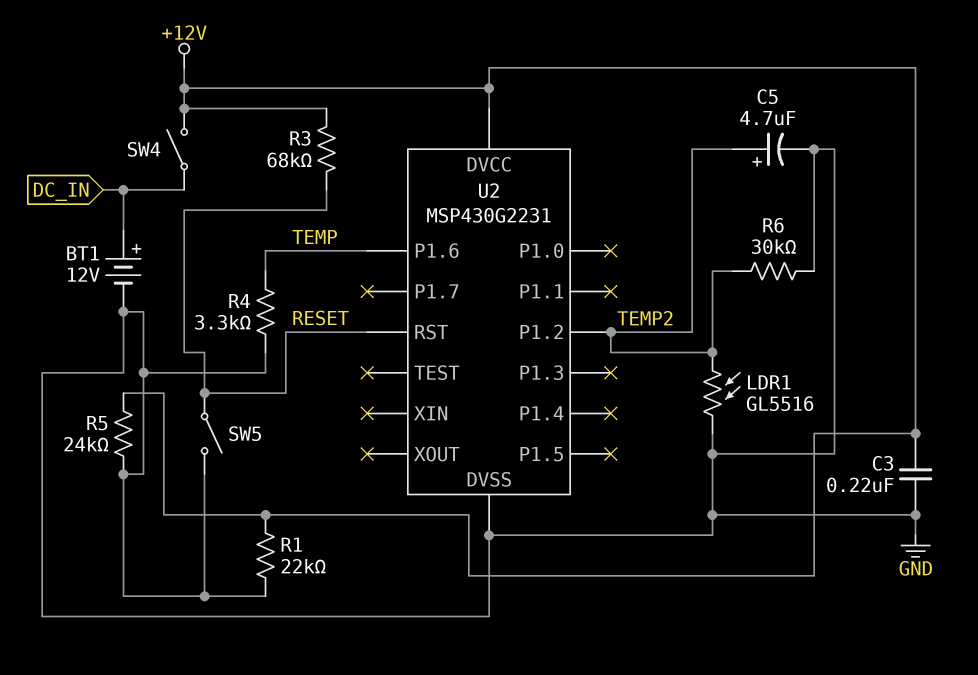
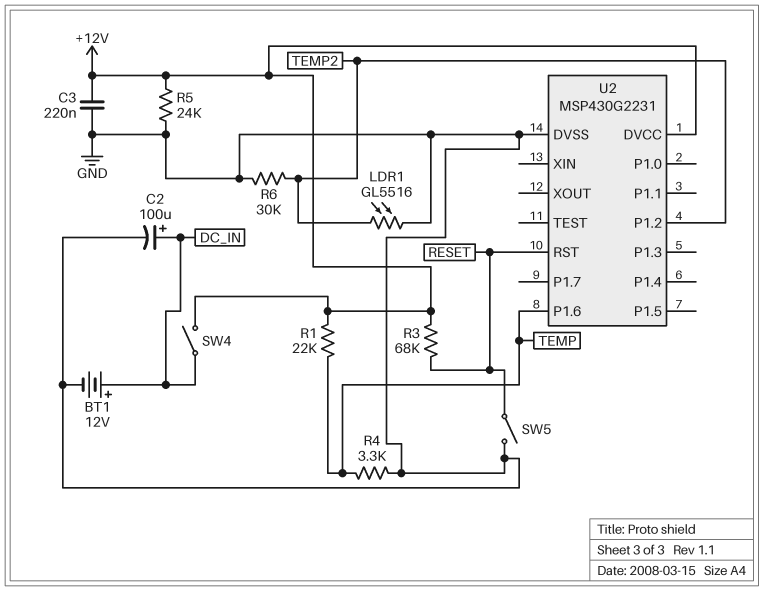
C2: none -> 100uF (plus DC_IN, minus GND)
C5: 4.7uF (plus TEMP2, minus GND) -> none
R1: 22k (+12V, GND) -> 22k (+12V, TEMP)

